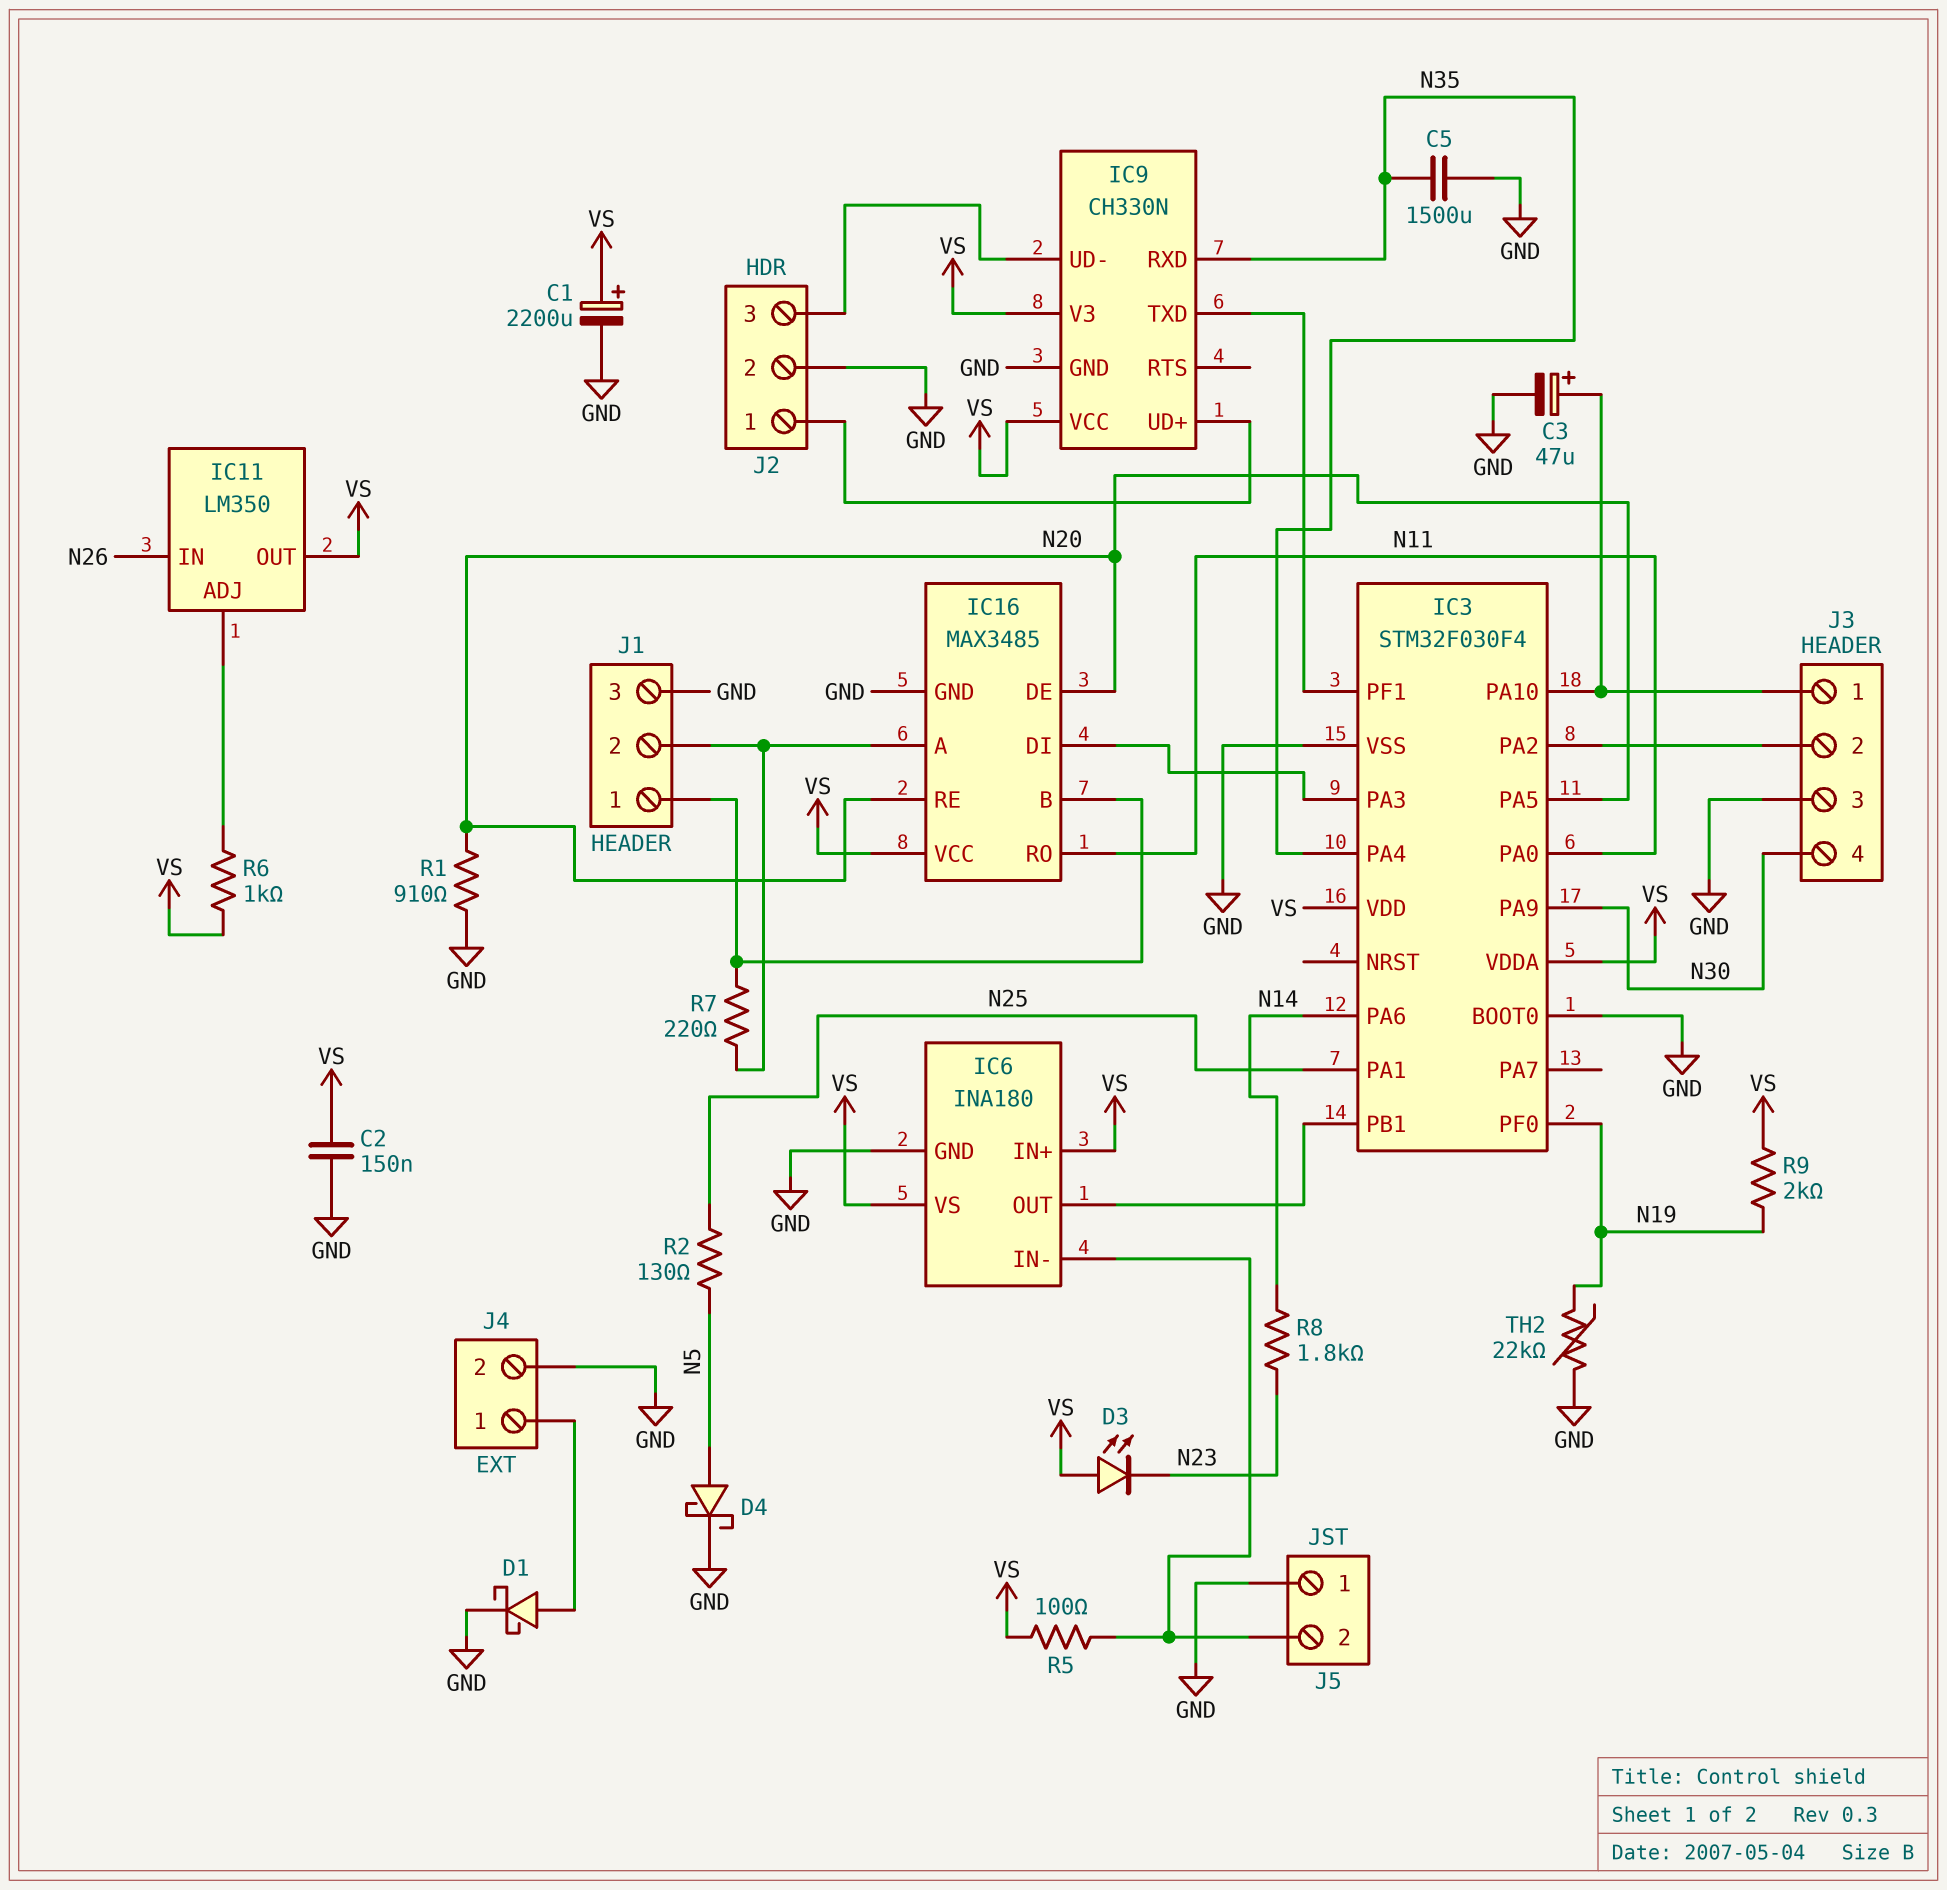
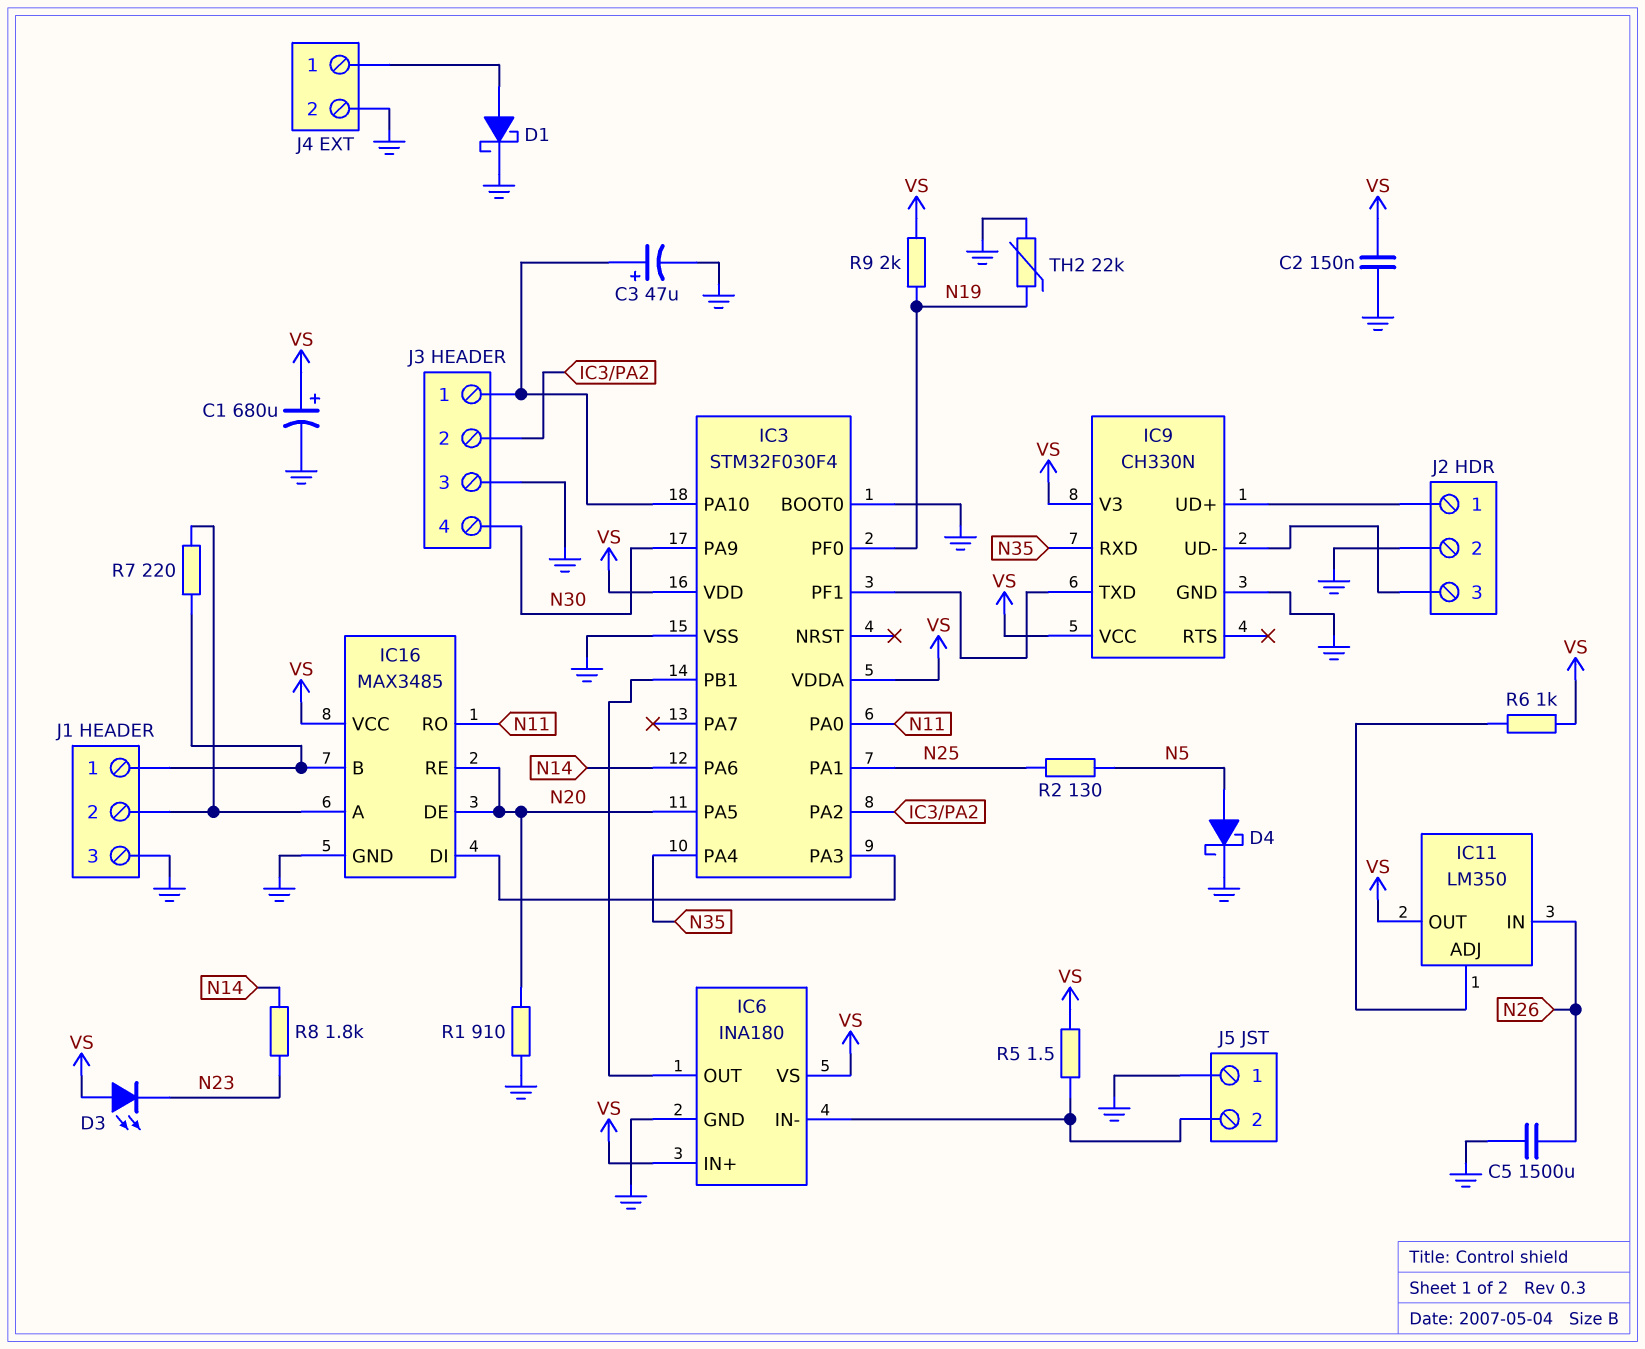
C1: 2200uF (plus VS, minus GND) -> 680uF (plus VS, minus GND)
C5: 1500uF (GND, N35) -> 1500uF (GND, N26)
R5: 100 (IC6/IN-, VS) -> 1.5 (IC6/IN-, VS)

